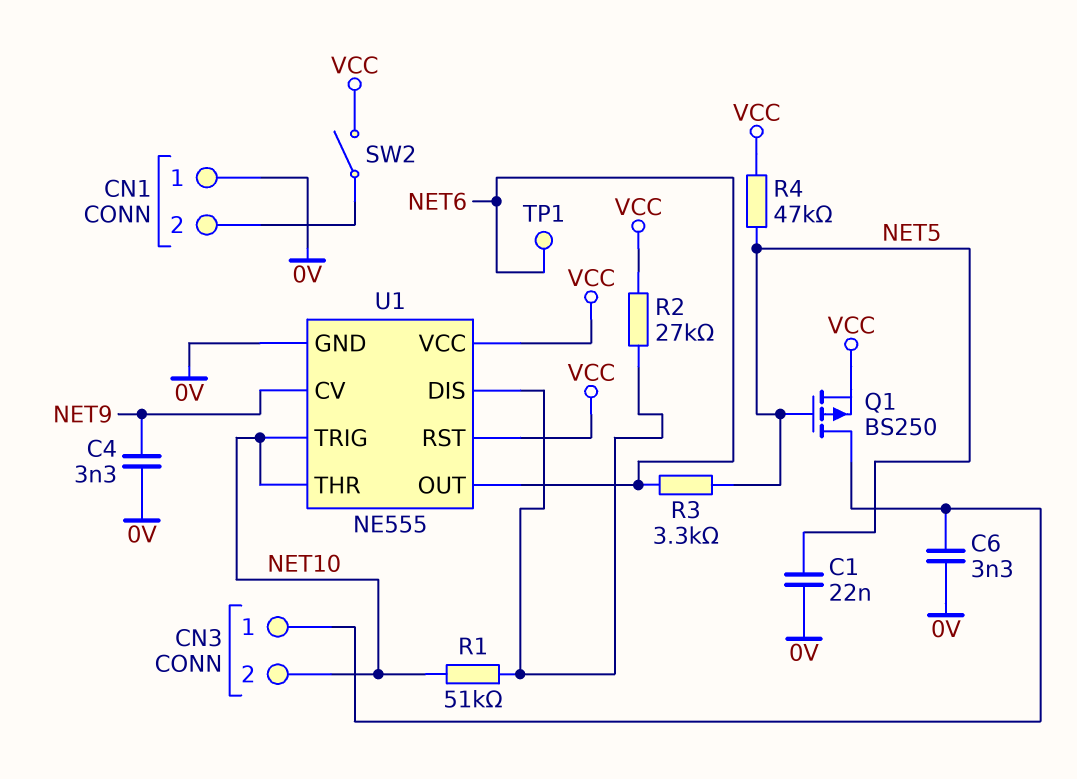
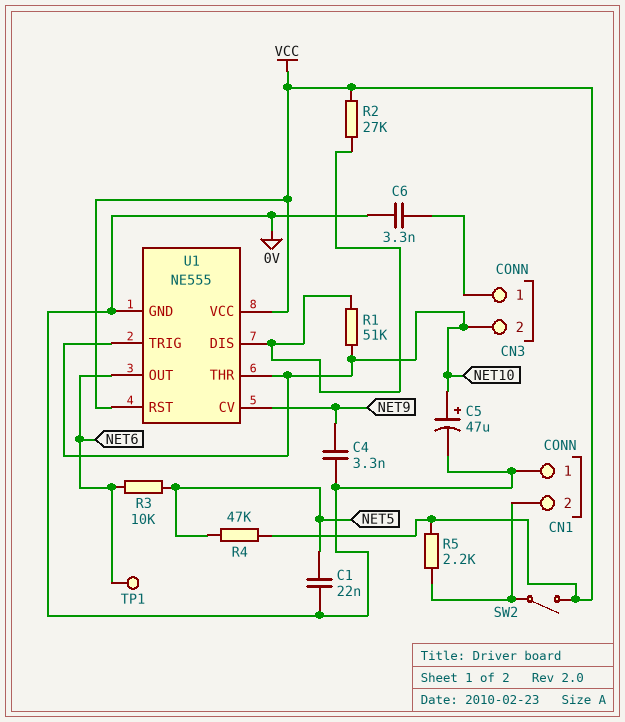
C5: none -> 47uF (plus NET10, minus 0V)
Q1: PMOS BS250 (G NET5, D CN3/1, S VCC) -> none
R3: 3.3k (NET5, NET6) -> 10k (NET5, NET6)
R5: none -> 2.2k (CN1/2, VCC)

